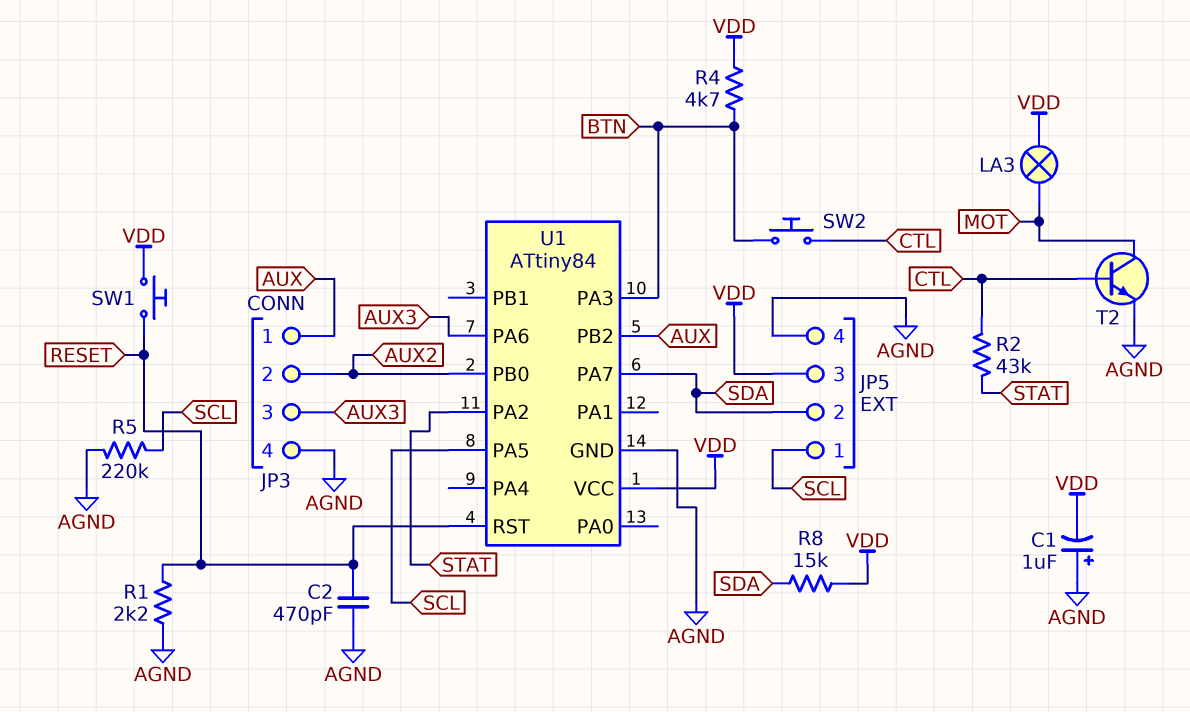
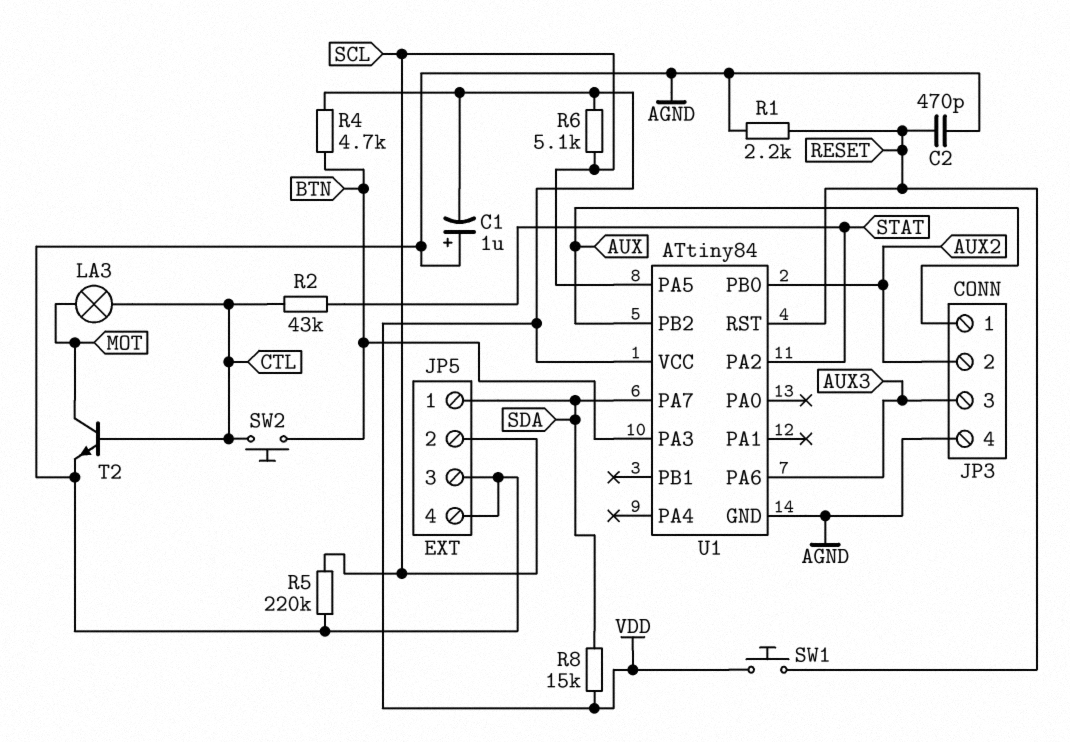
JP5 pin 1: SCL -> SDA
JP5 pin 2: SDA -> SCL
JP5 pin 3: VDD -> AGND
LA3: lamp (MOT, VDD) -> lamp (CTL, MOT)
R6: none -> 5.1k (SCL, VDD)

